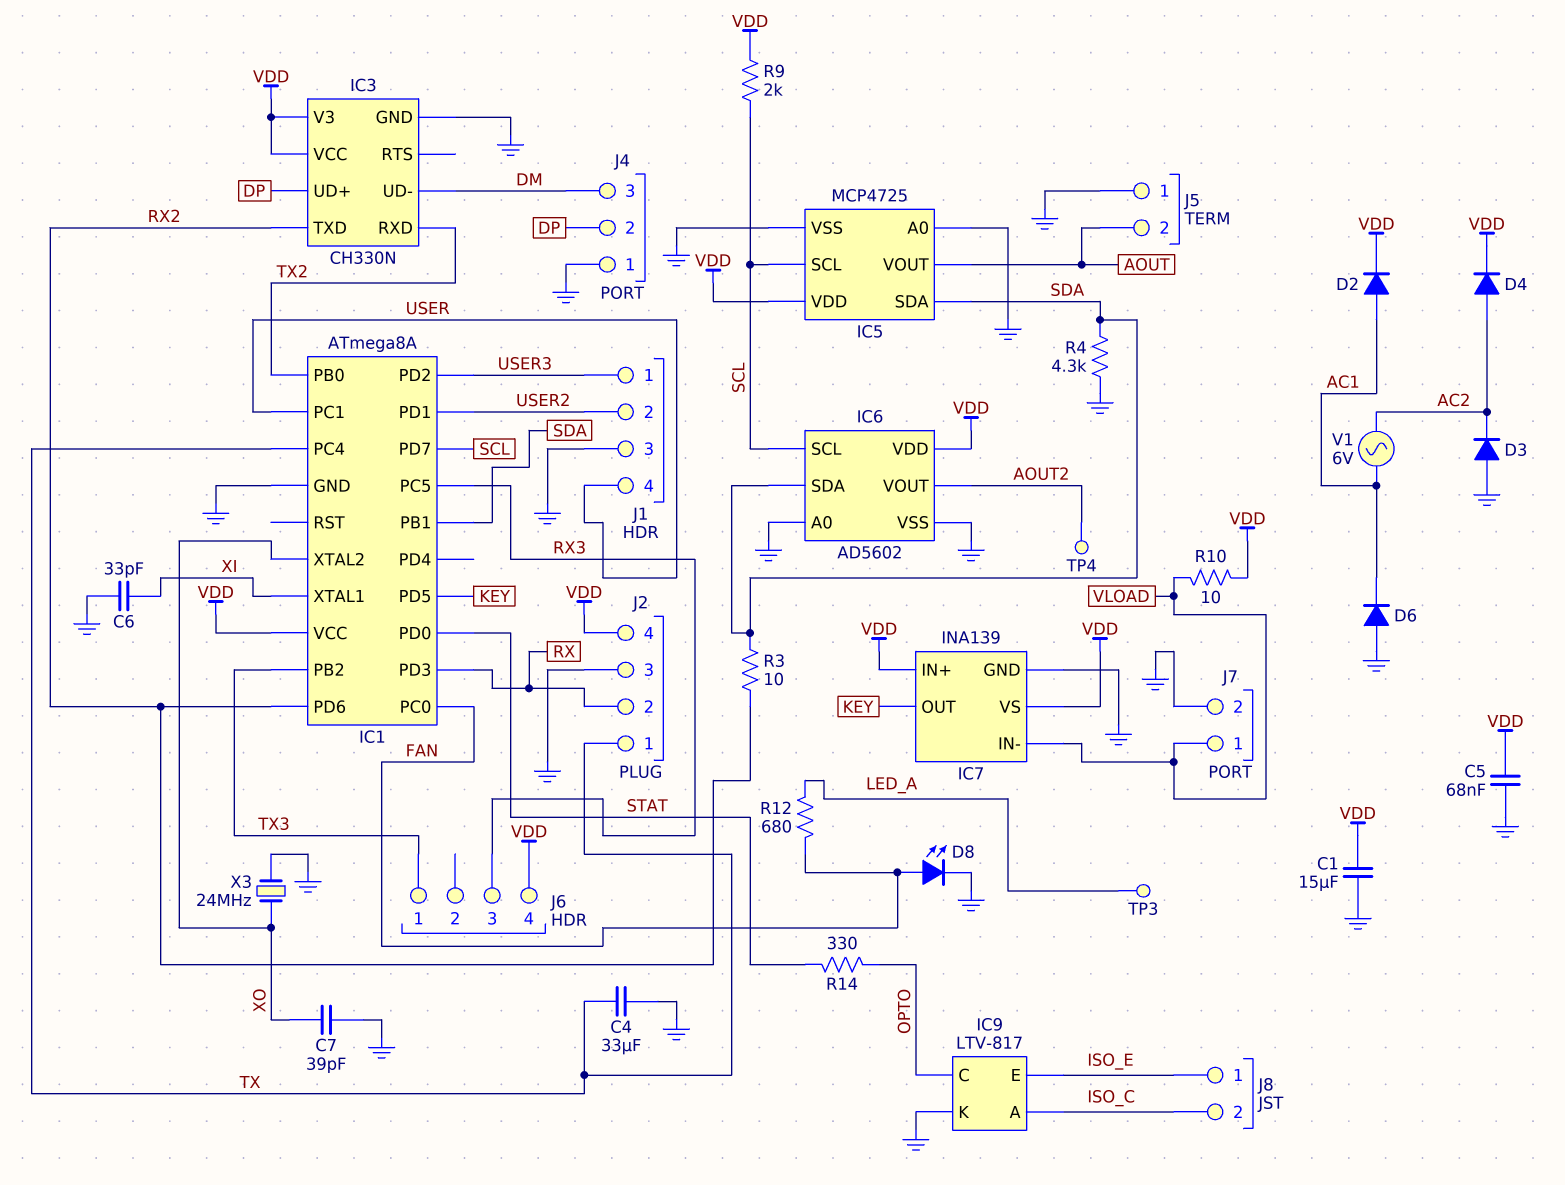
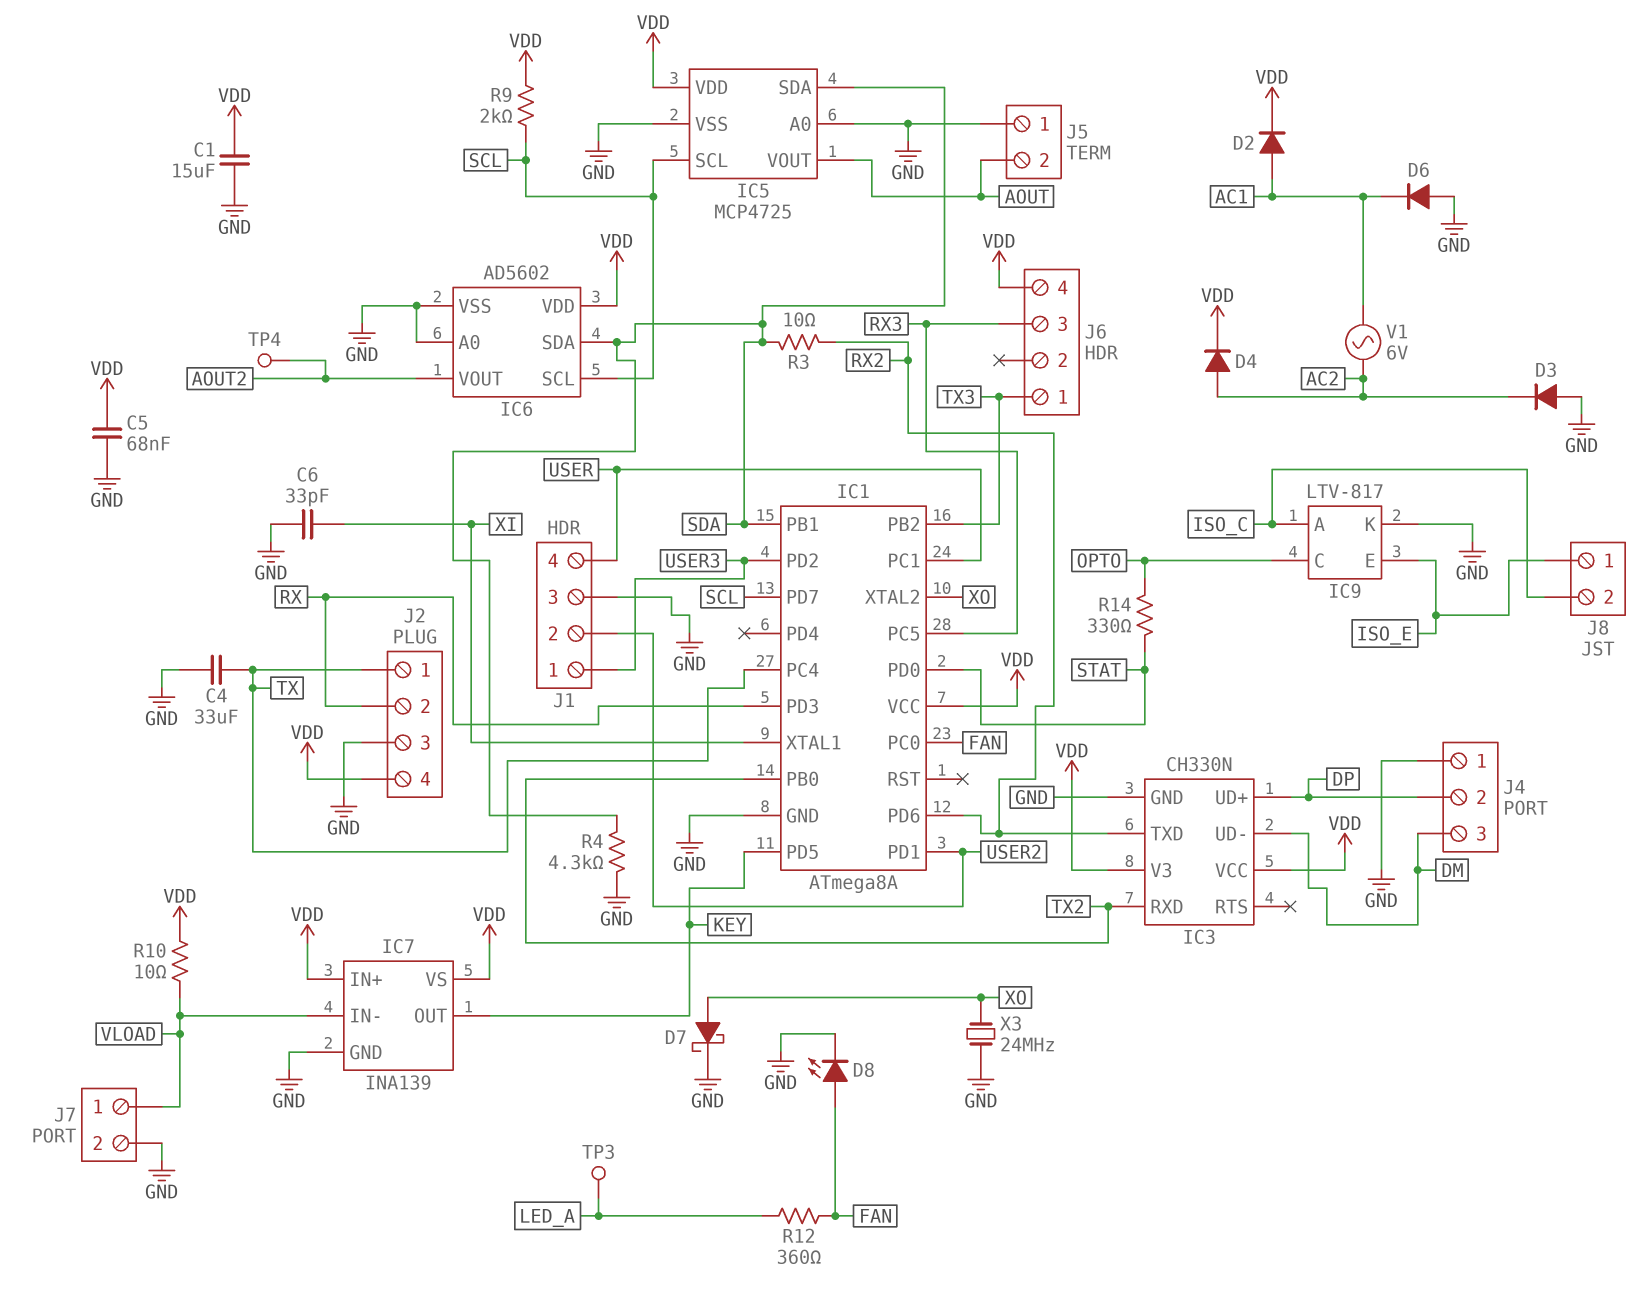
C7: 39pF (GND, XO) -> none
D7: none -> schottky (A XO, K GND)
R12: 680 (FAN, LED_A) -> 360 (FAN, LED_A)

